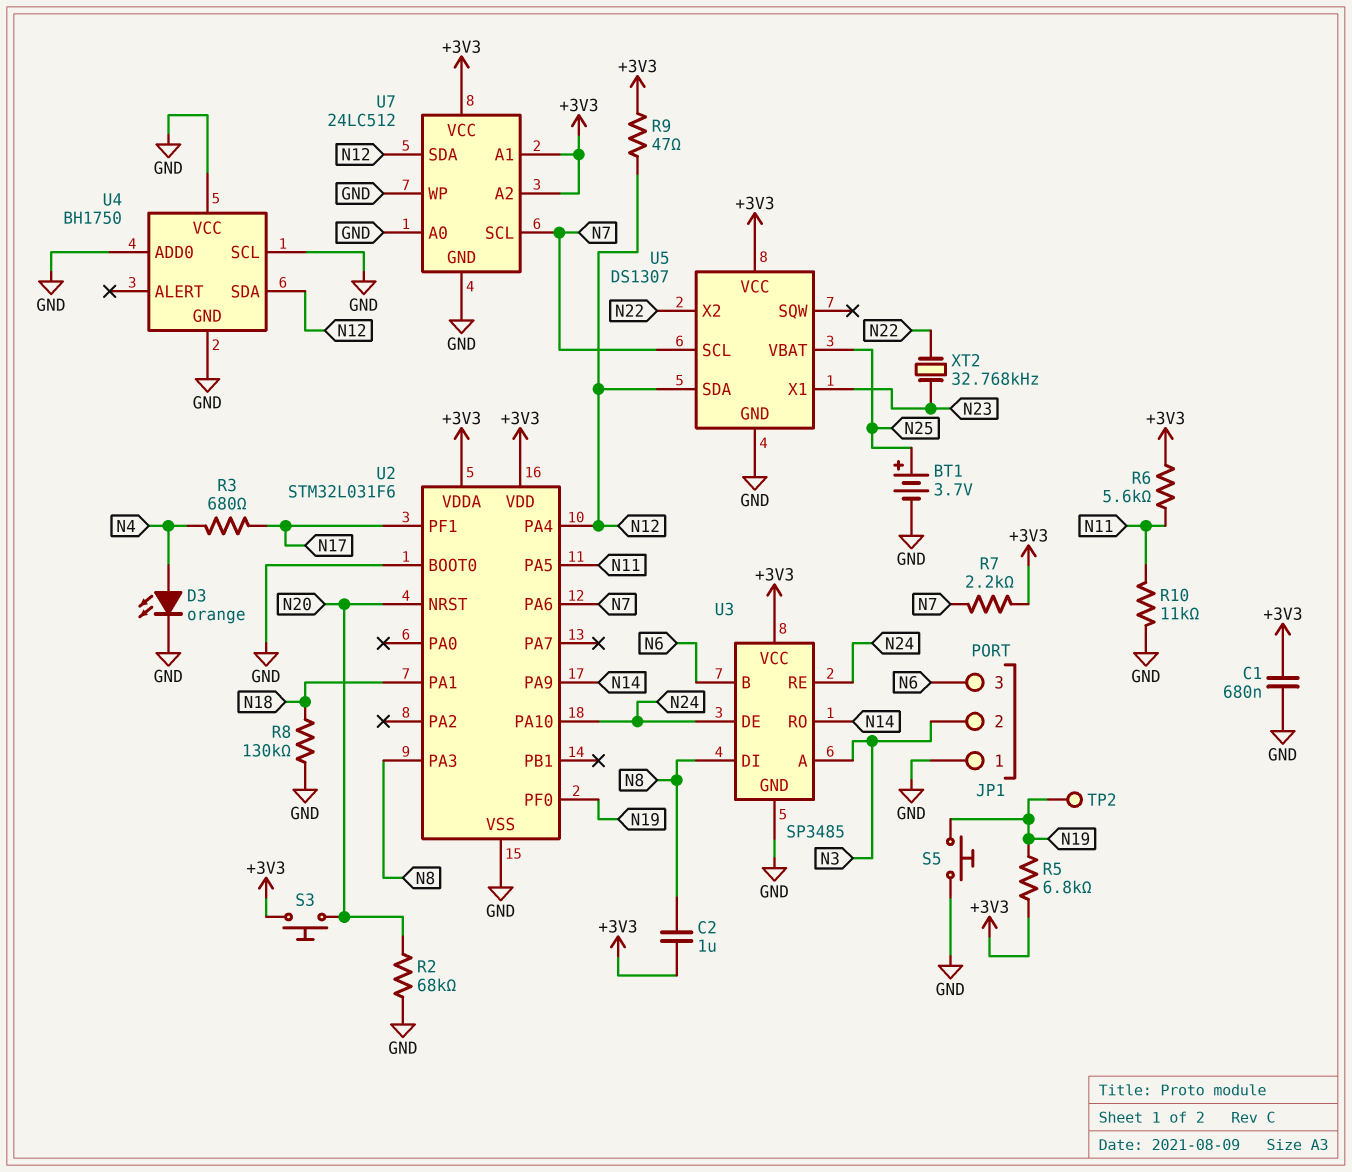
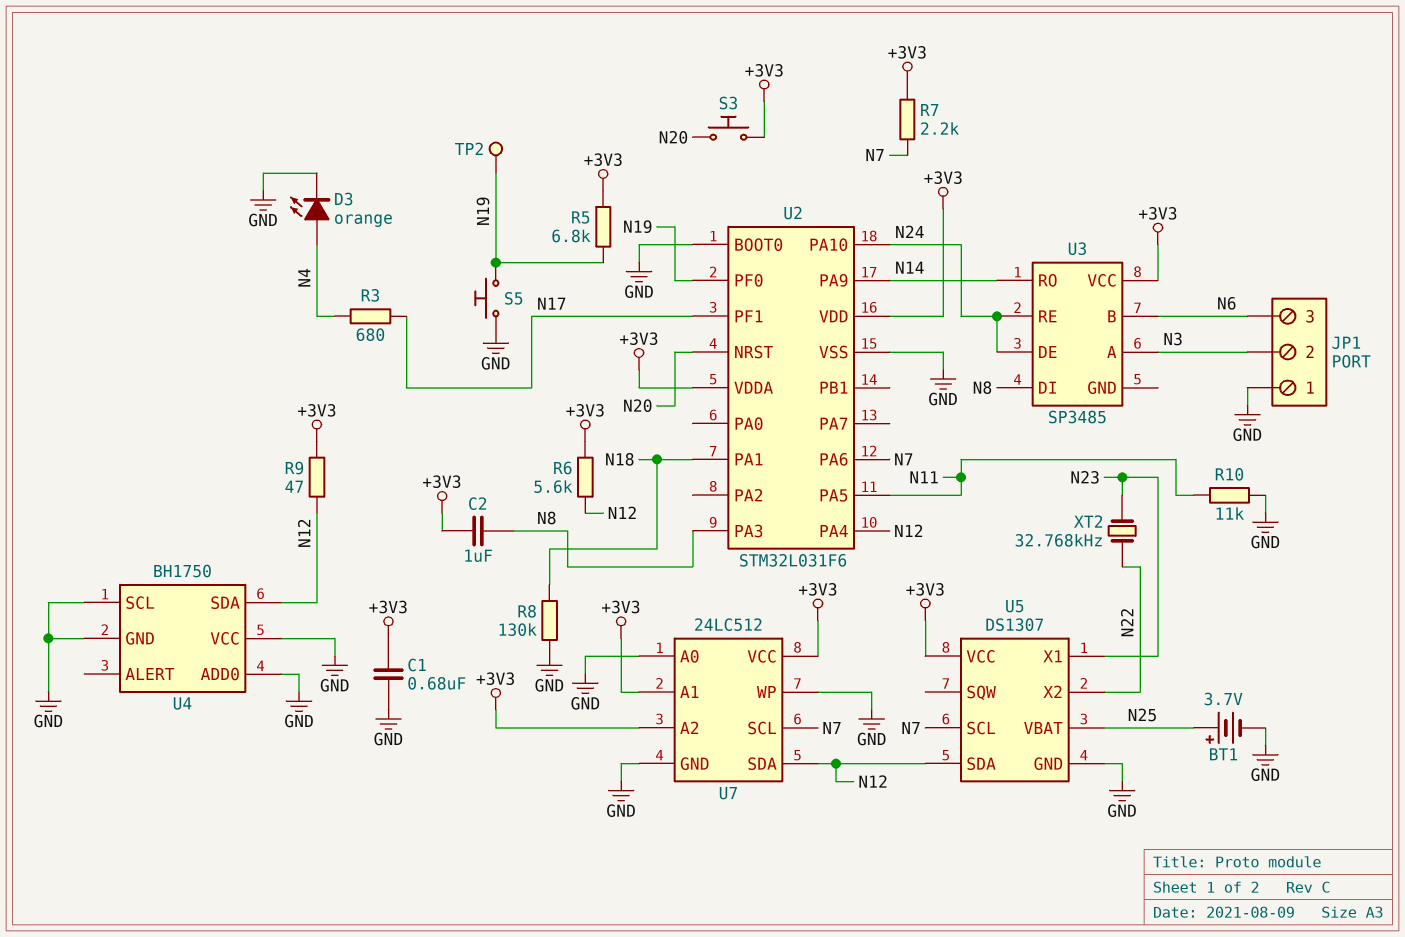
R2: 68k (GND, N20) -> none
R6: 5.6k (+3V3, N11) -> 5.6k (+3V3, N12)
U3 pin GND: GND -> none

